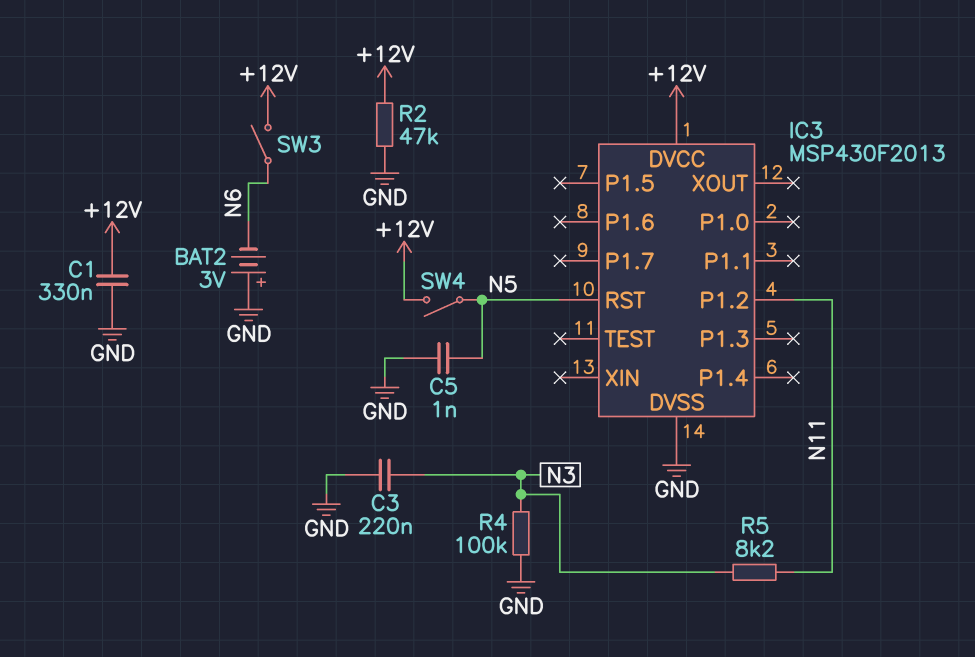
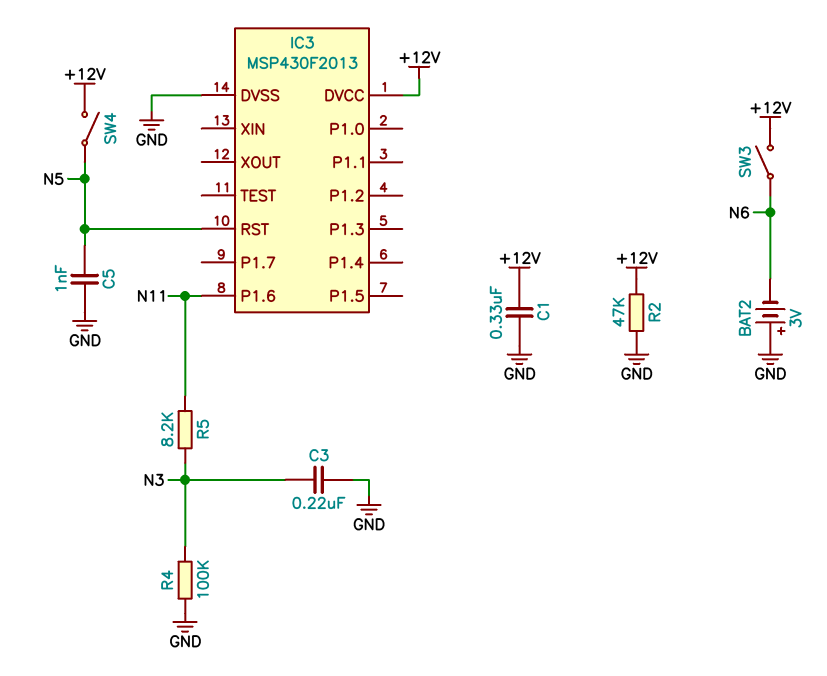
IC3 pin P1.2: N11 -> none
IC3 pin P1.6: none -> N11

